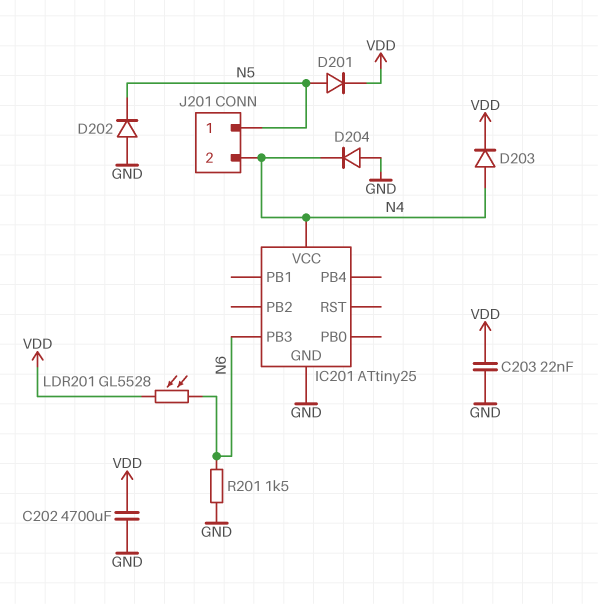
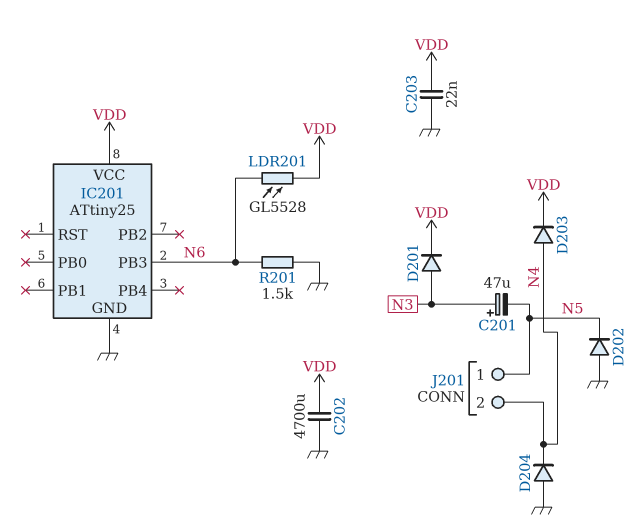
C201: none -> 47uF (plus N3, minus N5)
D201: diode (A N5, K VDD) -> diode (A N3, K VDD)
IC201 pin VCC: N4 -> VDD

